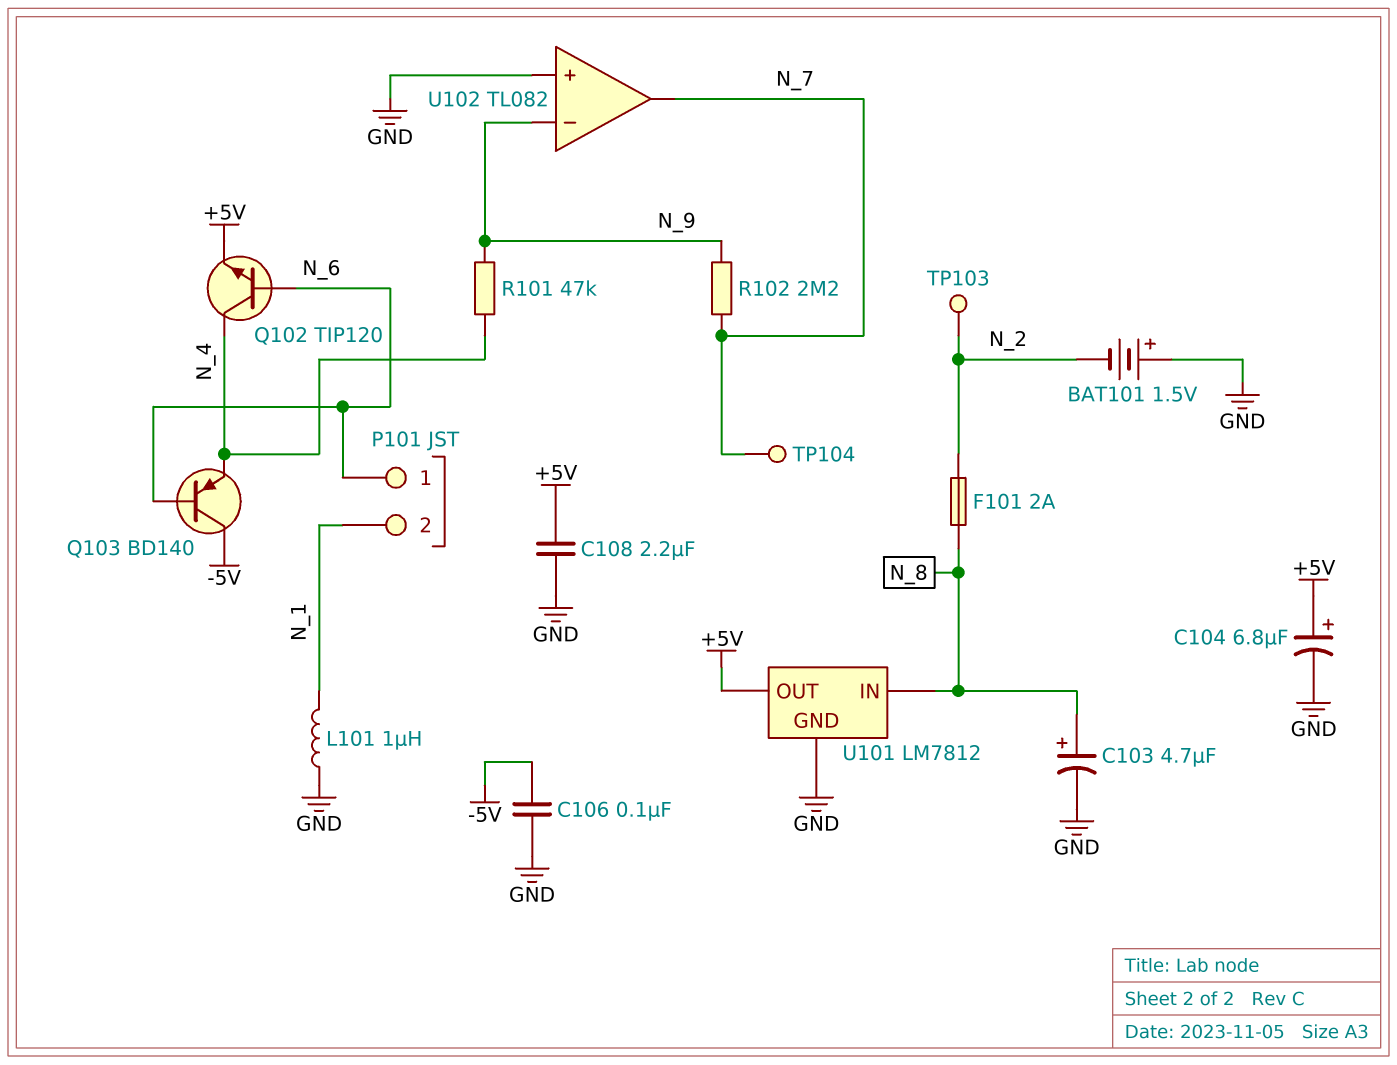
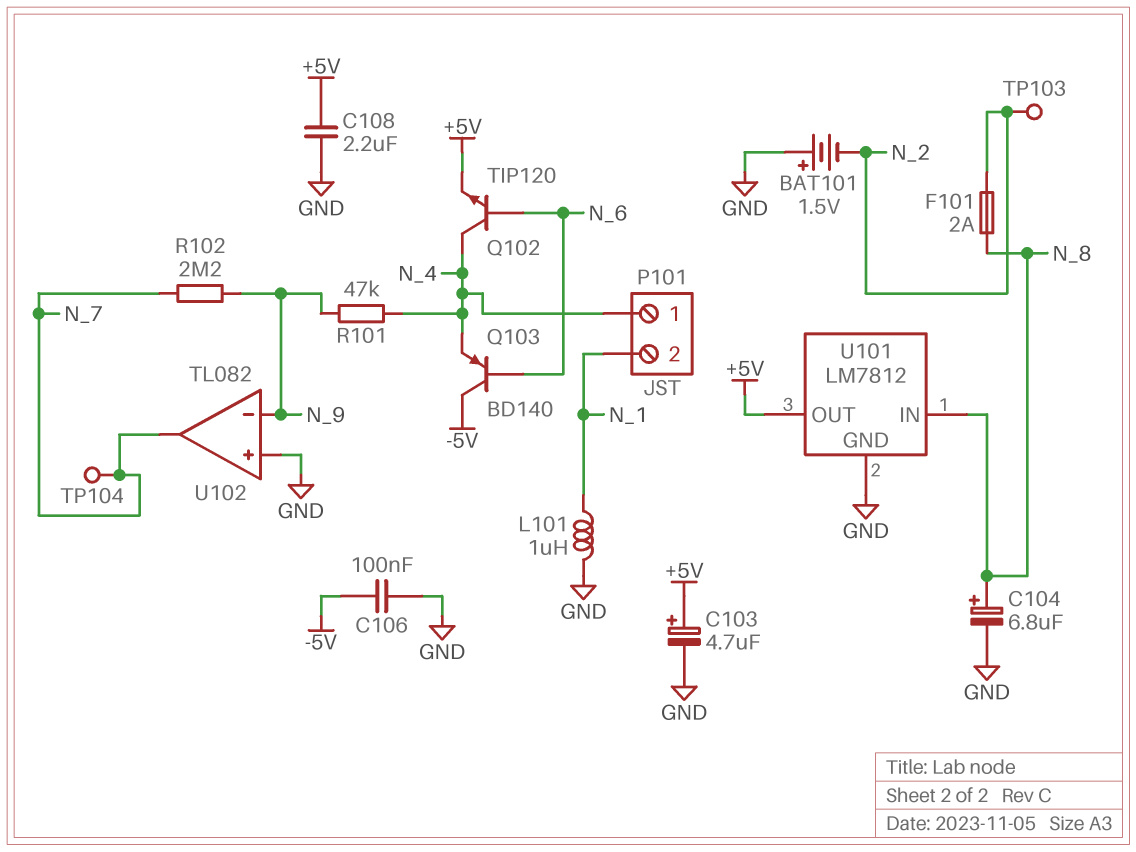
C103: 4.7uF (plus N_8, minus GND) -> 4.7uF (plus +5V, minus GND)
C104: 6.8uF (plus +5V, minus GND) -> 6.8uF (plus N_8, minus GND)
P101 pin 1: N_6 -> N_4

